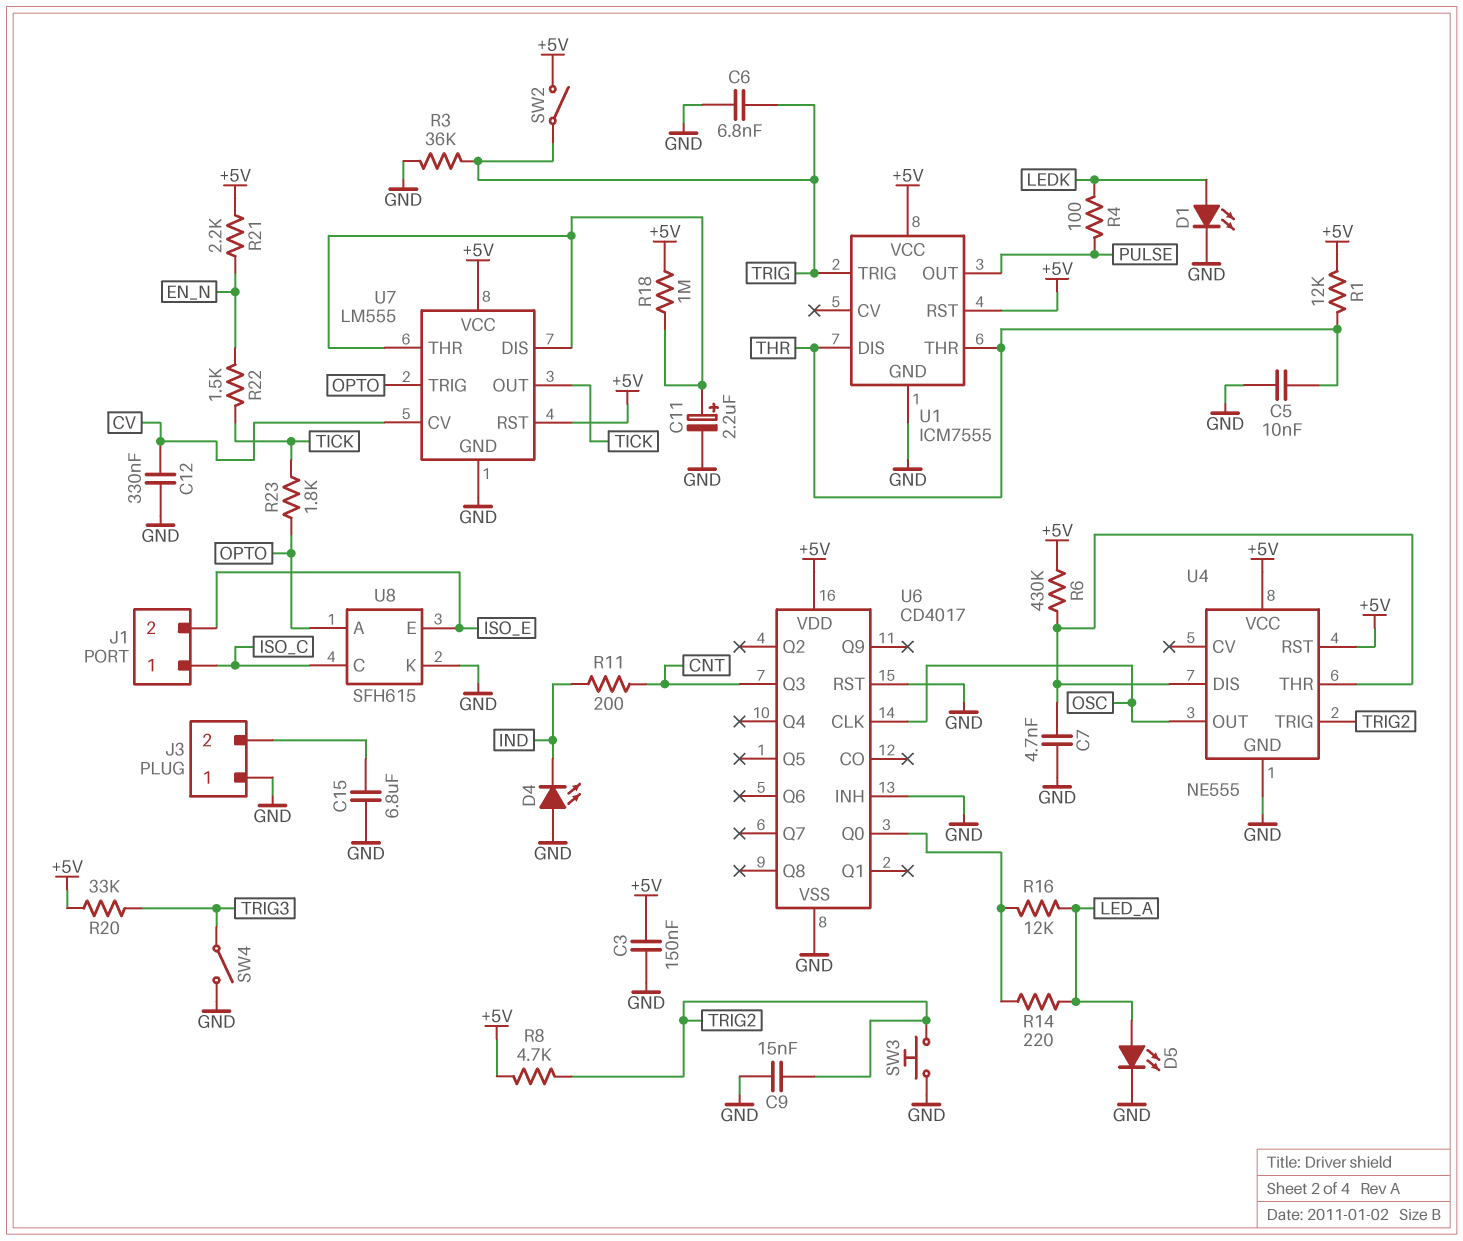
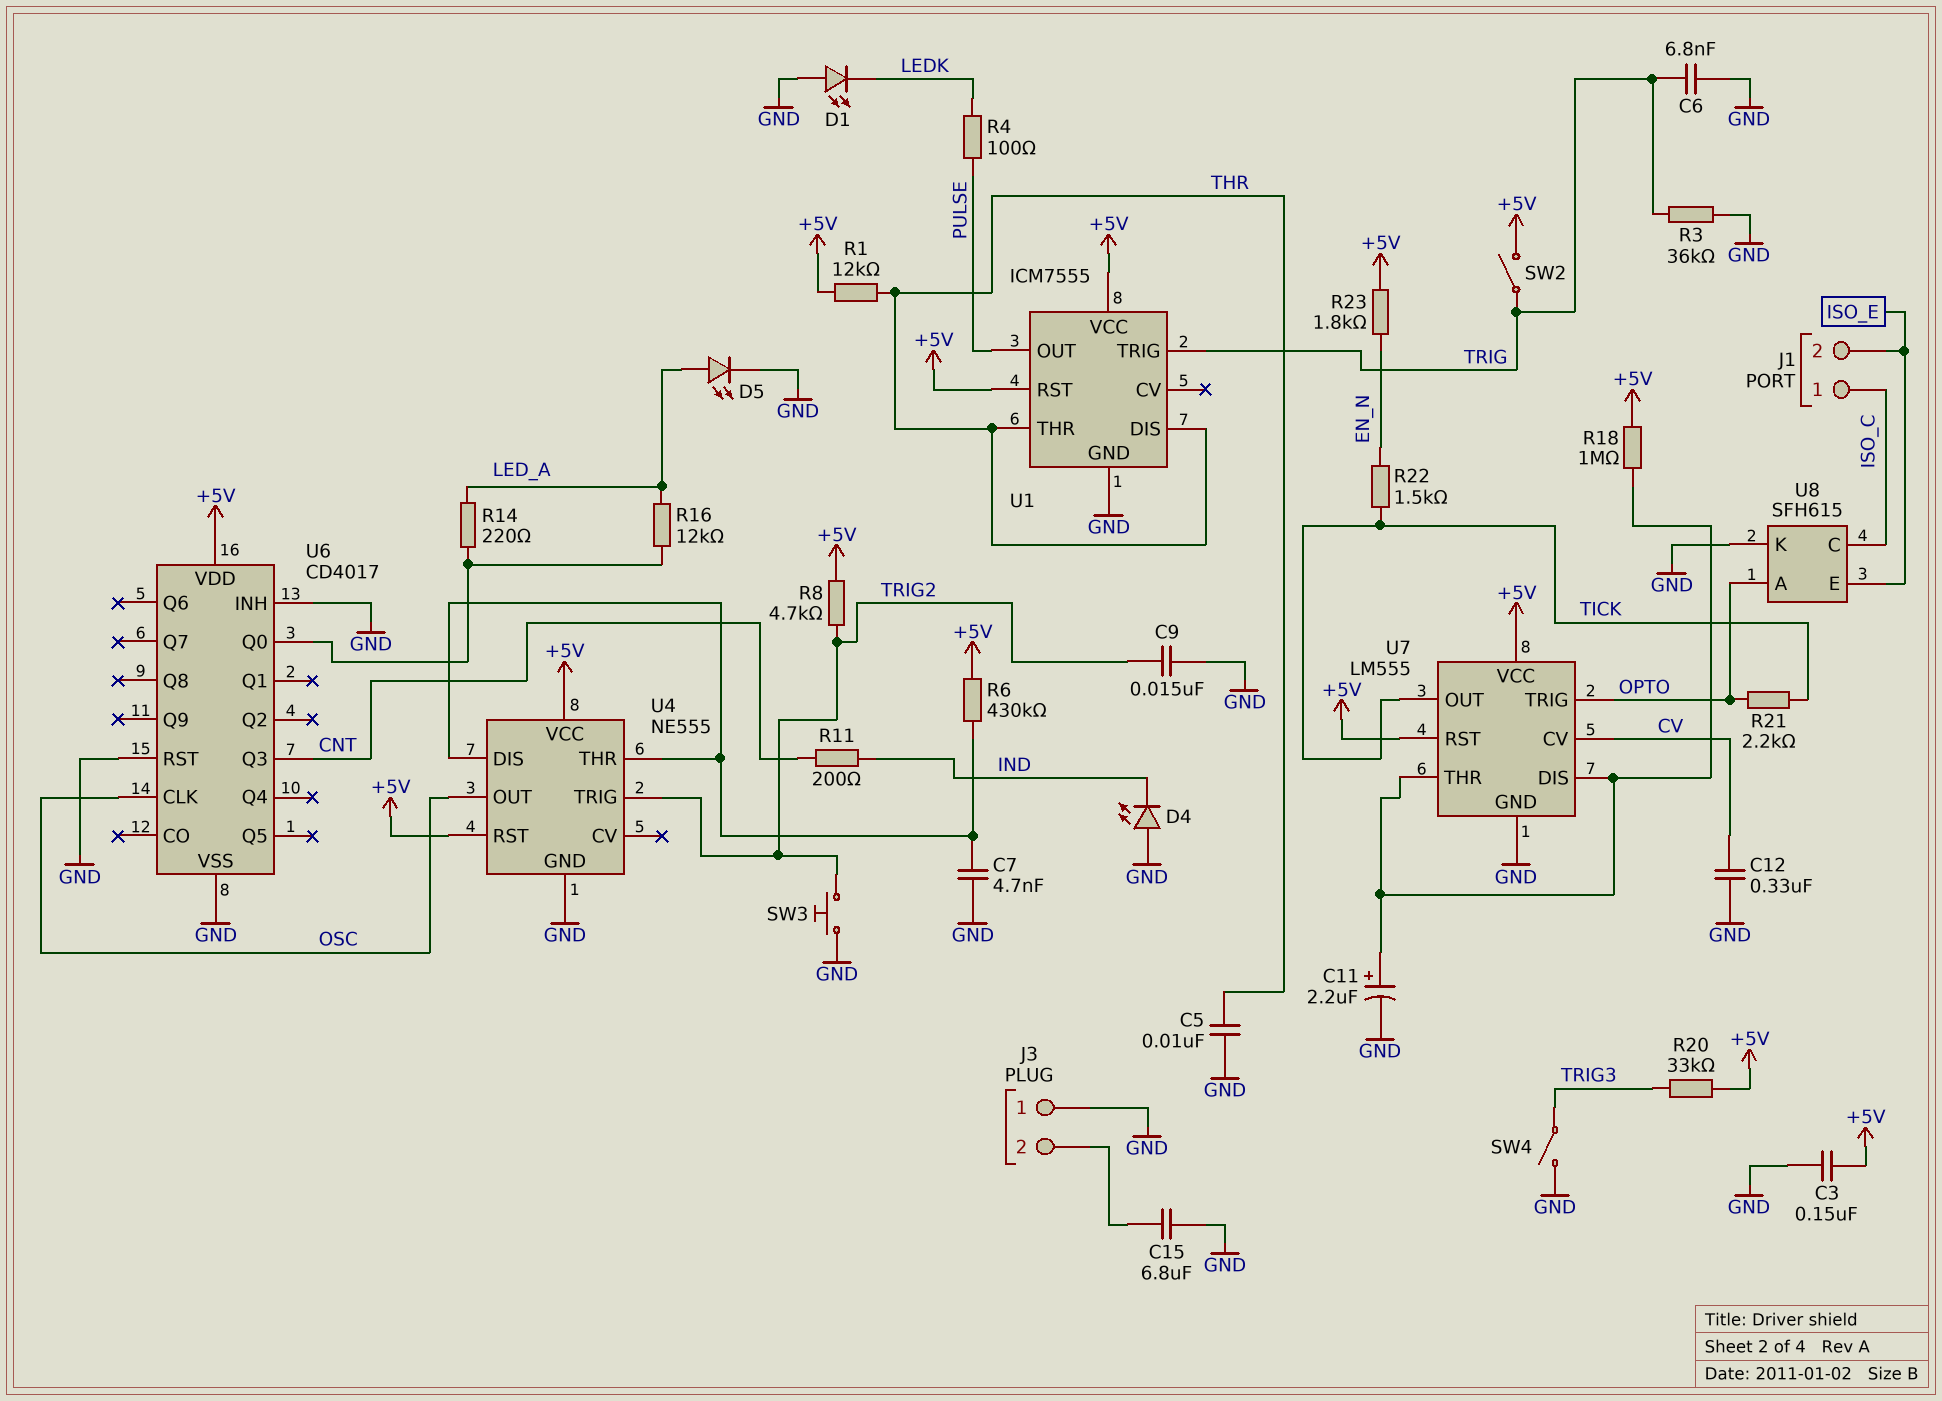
D1: LED (A LEDK, K GND) -> LED (A GND, K LEDK)
R21: 2.2k (+5V, EN_N) -> 2.2k (OPTO, TICK)
R23: 1.8k (OPTO, TICK) -> 1.8k (+5V, EN_N)

